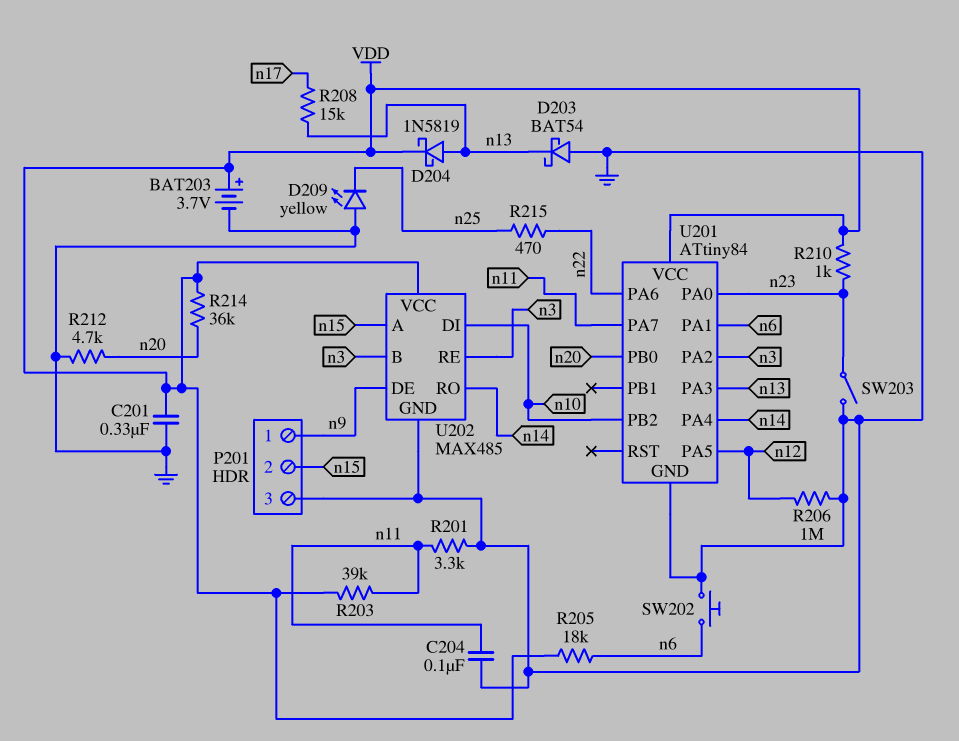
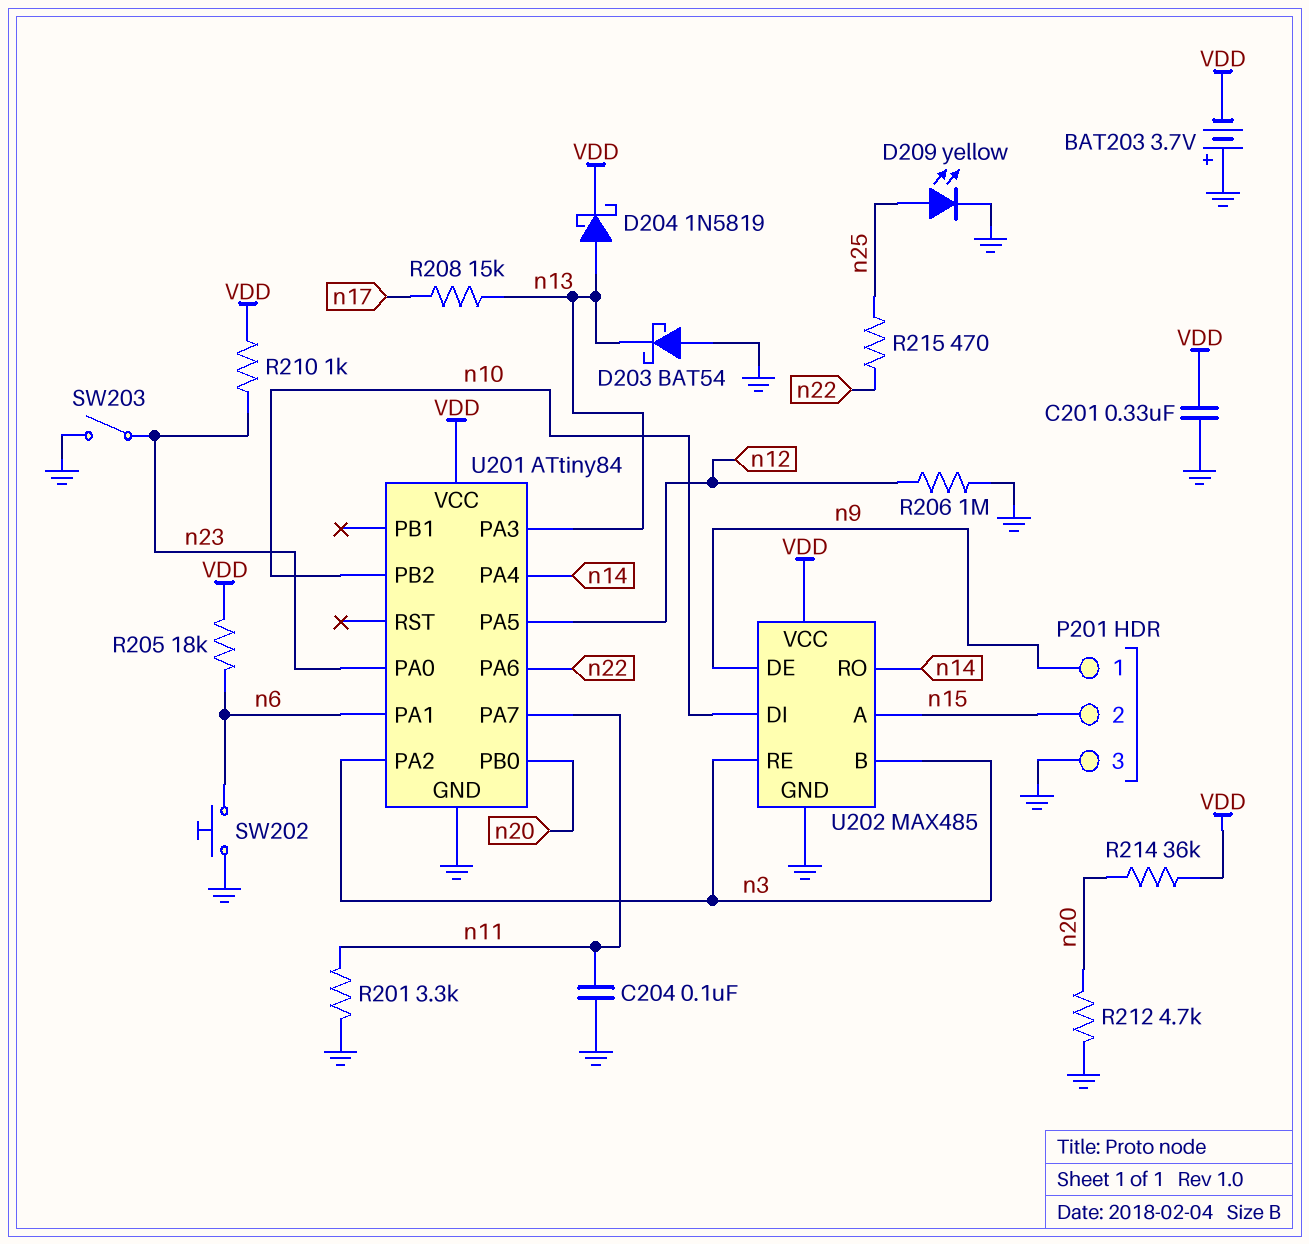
BAT203: 3.7V (plus VDD, minus GND) -> 3.7V (plus GND, minus VDD)
D209: LED yellow (A GND, K n25) -> LED yellow (A n25, K GND)
R203: 39k (VDD, n11) -> none

